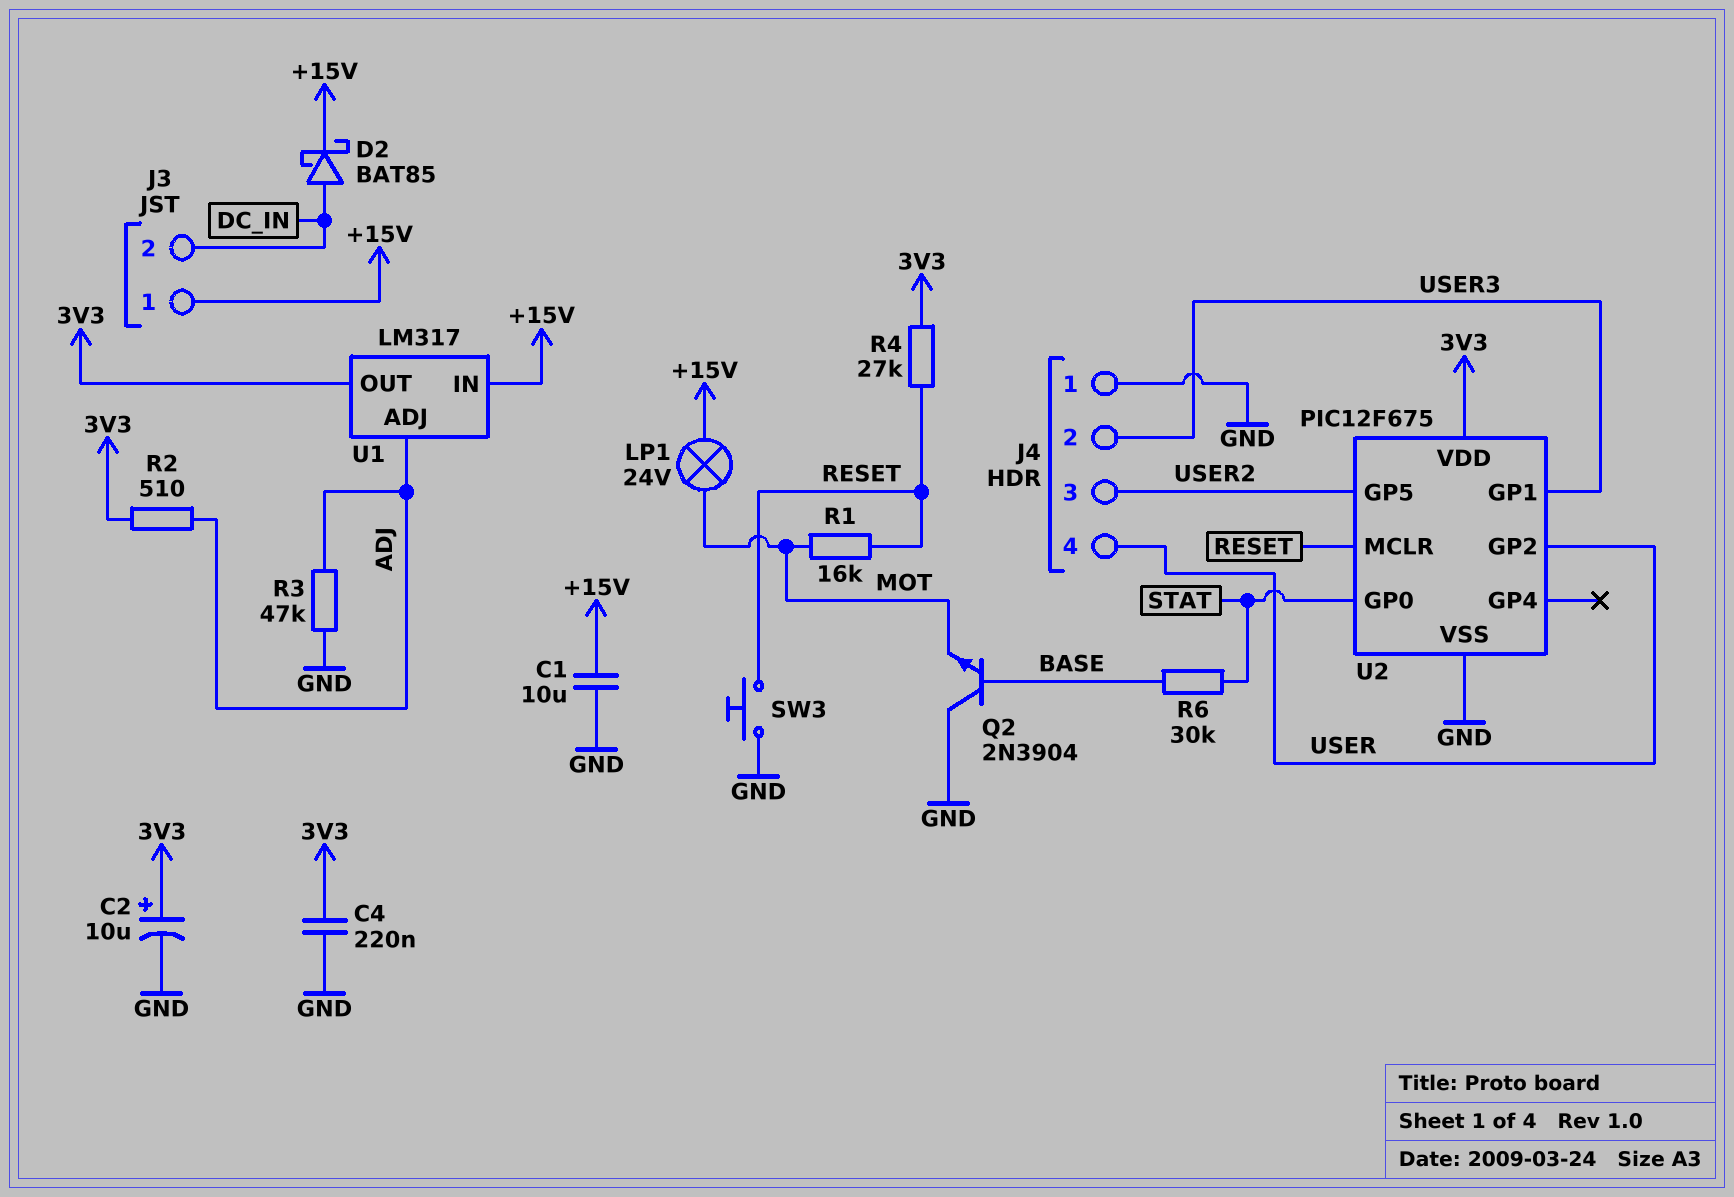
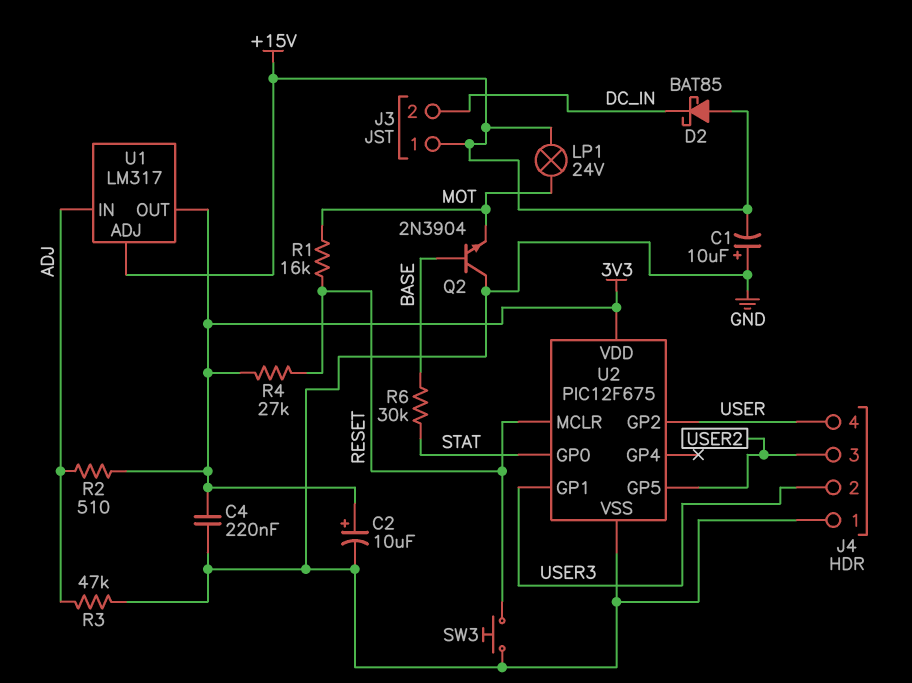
C1: 10uF (+15V, GND) -> 10uF (plus GND, minus +15V)
D2: schottky BAT85 (A DC_IN, K +15V) -> schottky BAT85 (A +15V, K DC_IN)
U1 pin ADJ: ADJ -> +15V
U1 pin IN: +15V -> ADJ

